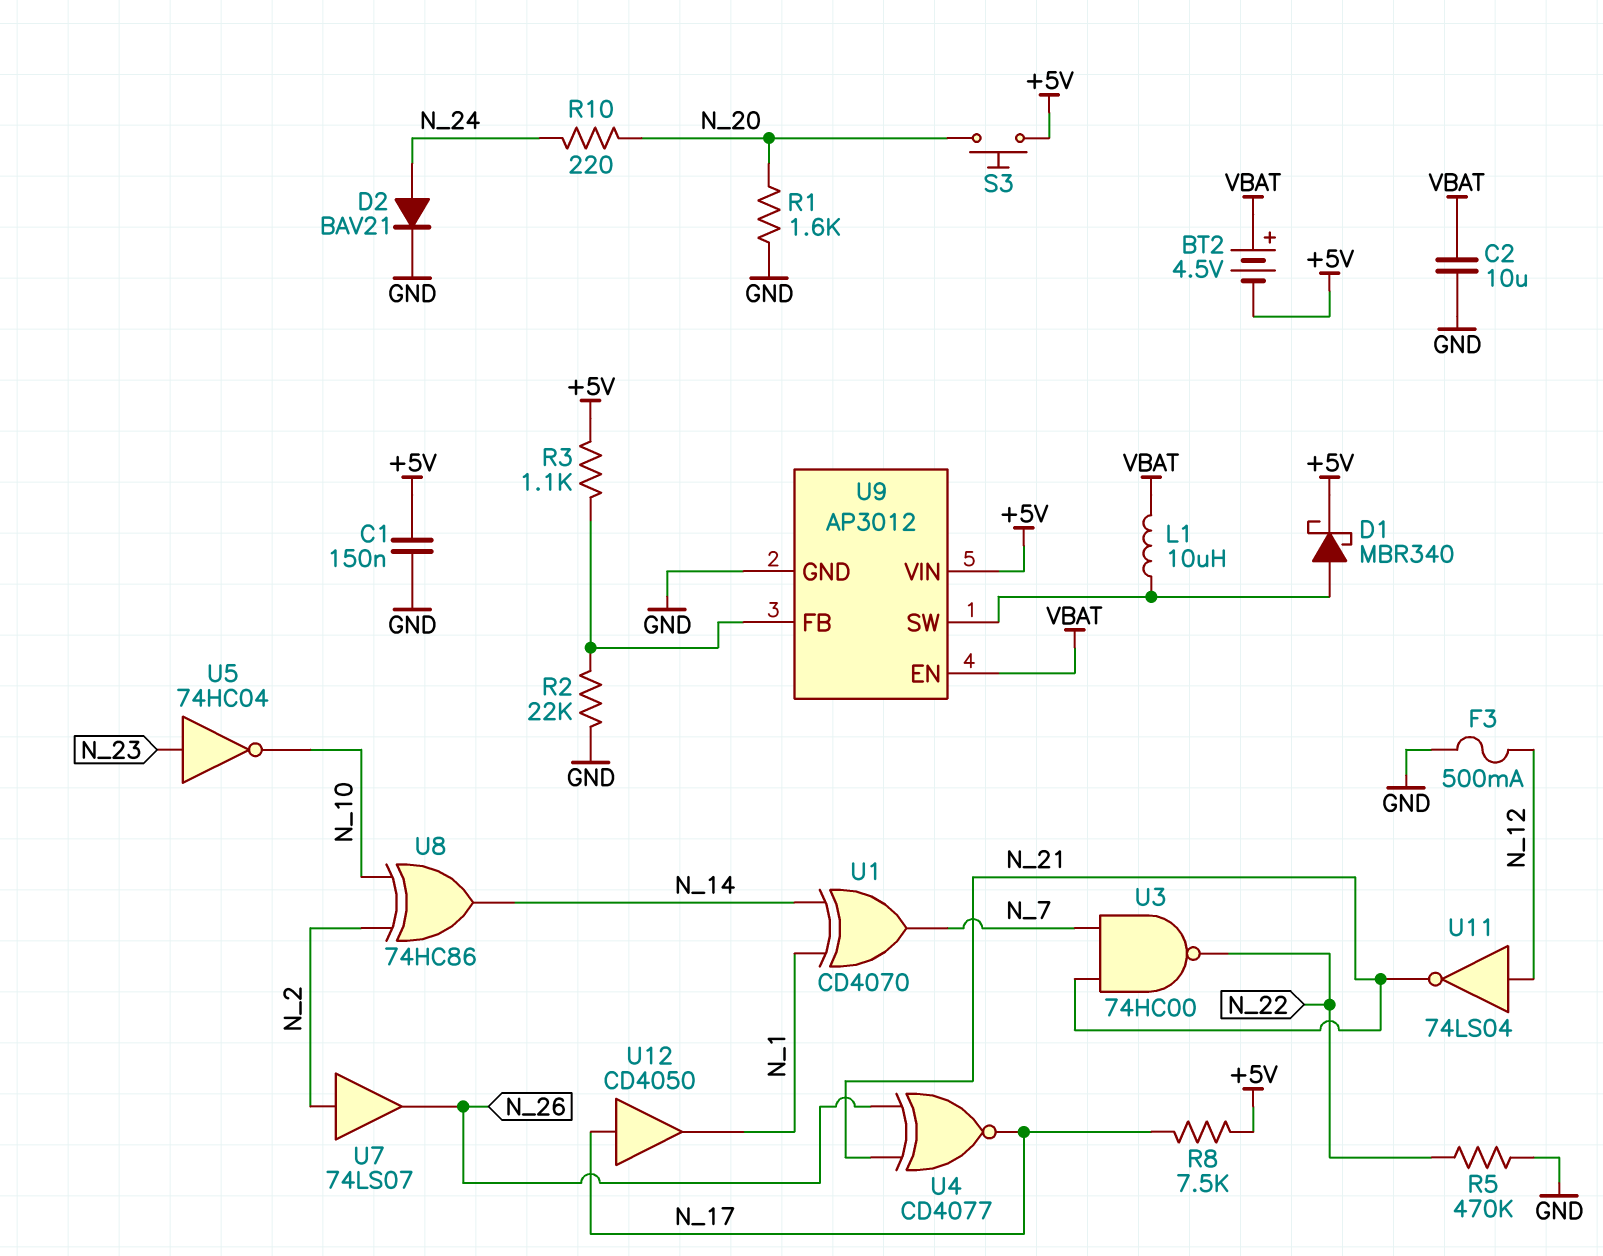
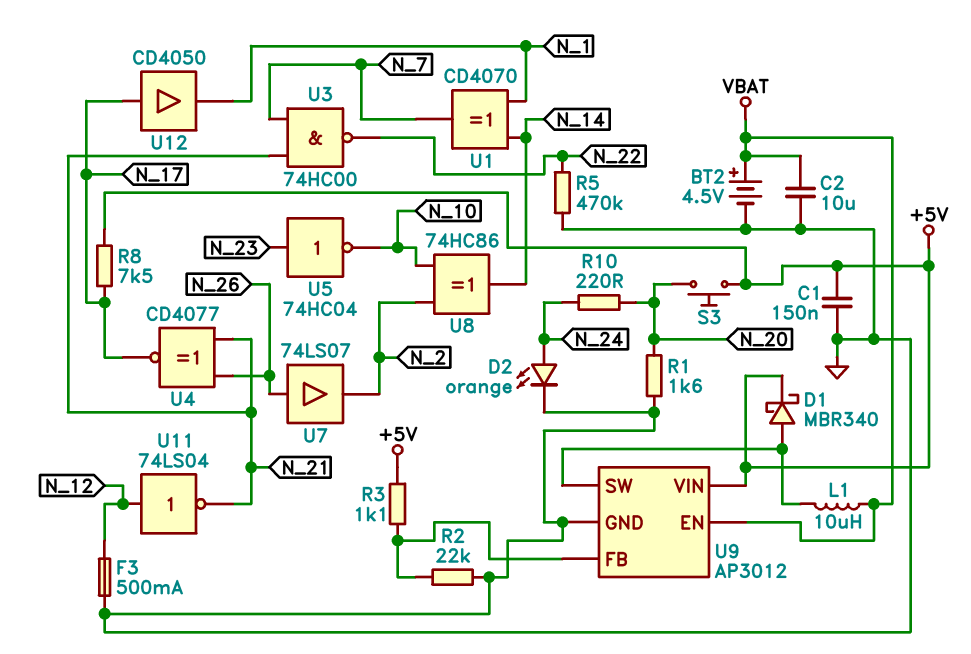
BT2: 4.5V (plus VBAT, minus +5V) -> 4.5V (plus VBAT, minus GND)
D2: diode BAV21 (A N_24, K GND) -> LED orange (A N_24, K GND)
U7: buffer 74LS07 (in N_2, out N_26) -> buffer 74LS07 (in N_26, out N_2)

